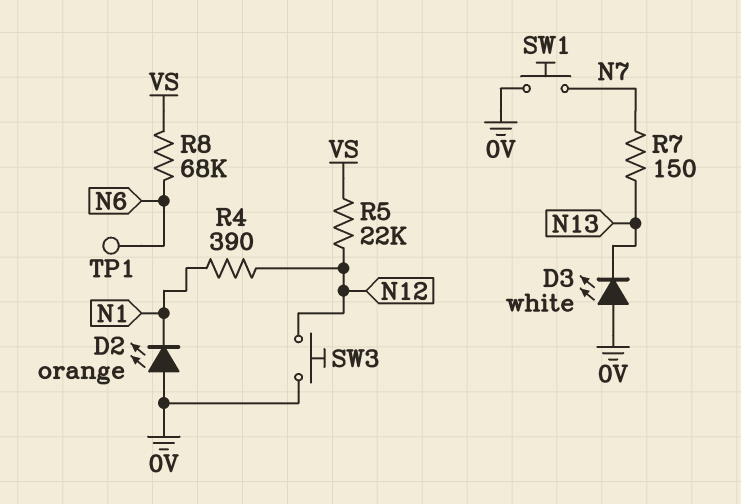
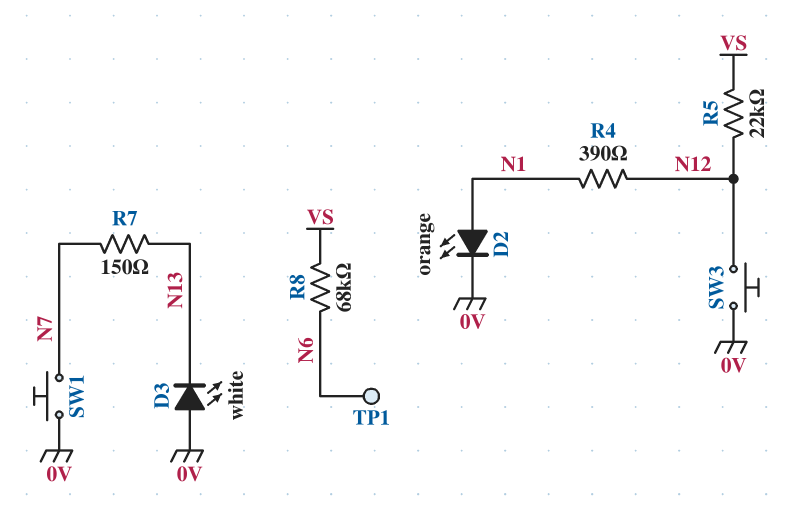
D2: LED orange (A 0V, K N1) -> LED orange (A N1, K 0V)

